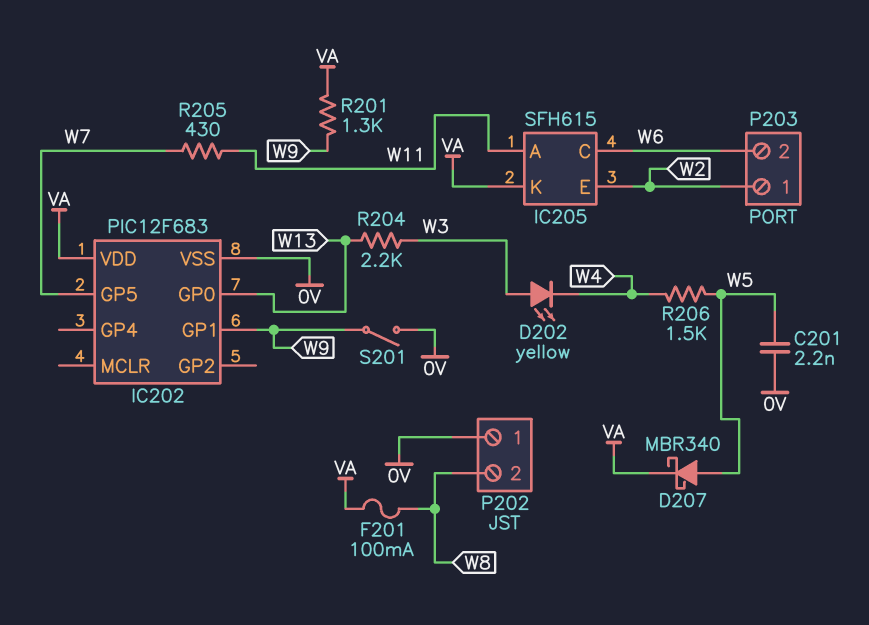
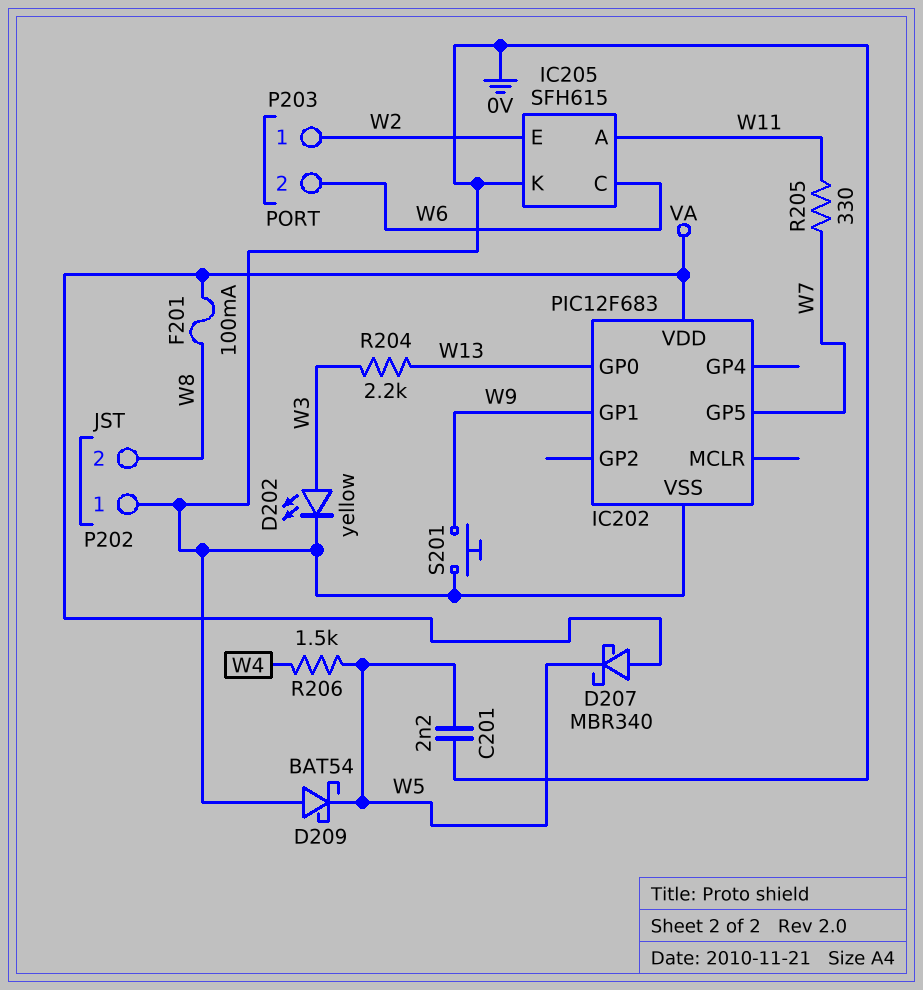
D202: LED yellow (A W3, K W4) -> LED yellow (A W3, K 0V)
D207: schottky MBR340 (A W5, K VA) -> schottky MBR340 (A VA, K W5)
D209: none -> schottky BAT54 (A 0V, K W5)
IC205 pin K: VA -> 0V
R201: 1.3k (VA, W9) -> none
R205: 430 (W7, W11) -> 330 (W7, W11)
S201: switch (0V, W9) -> button (0V, W9)

